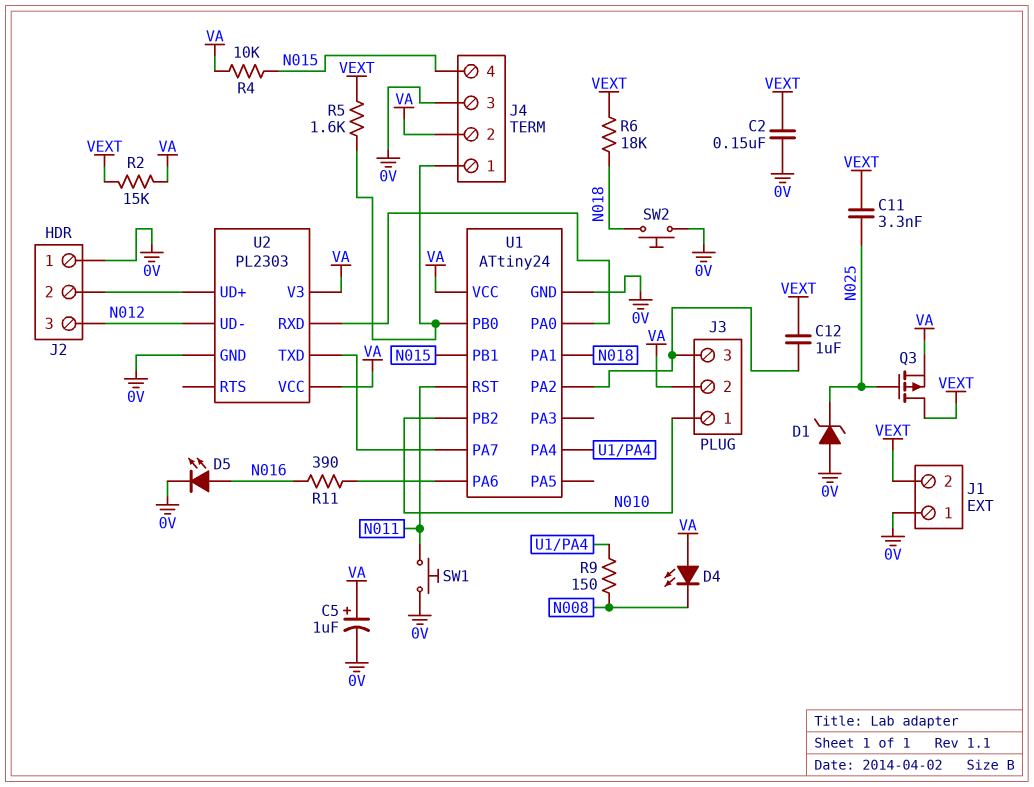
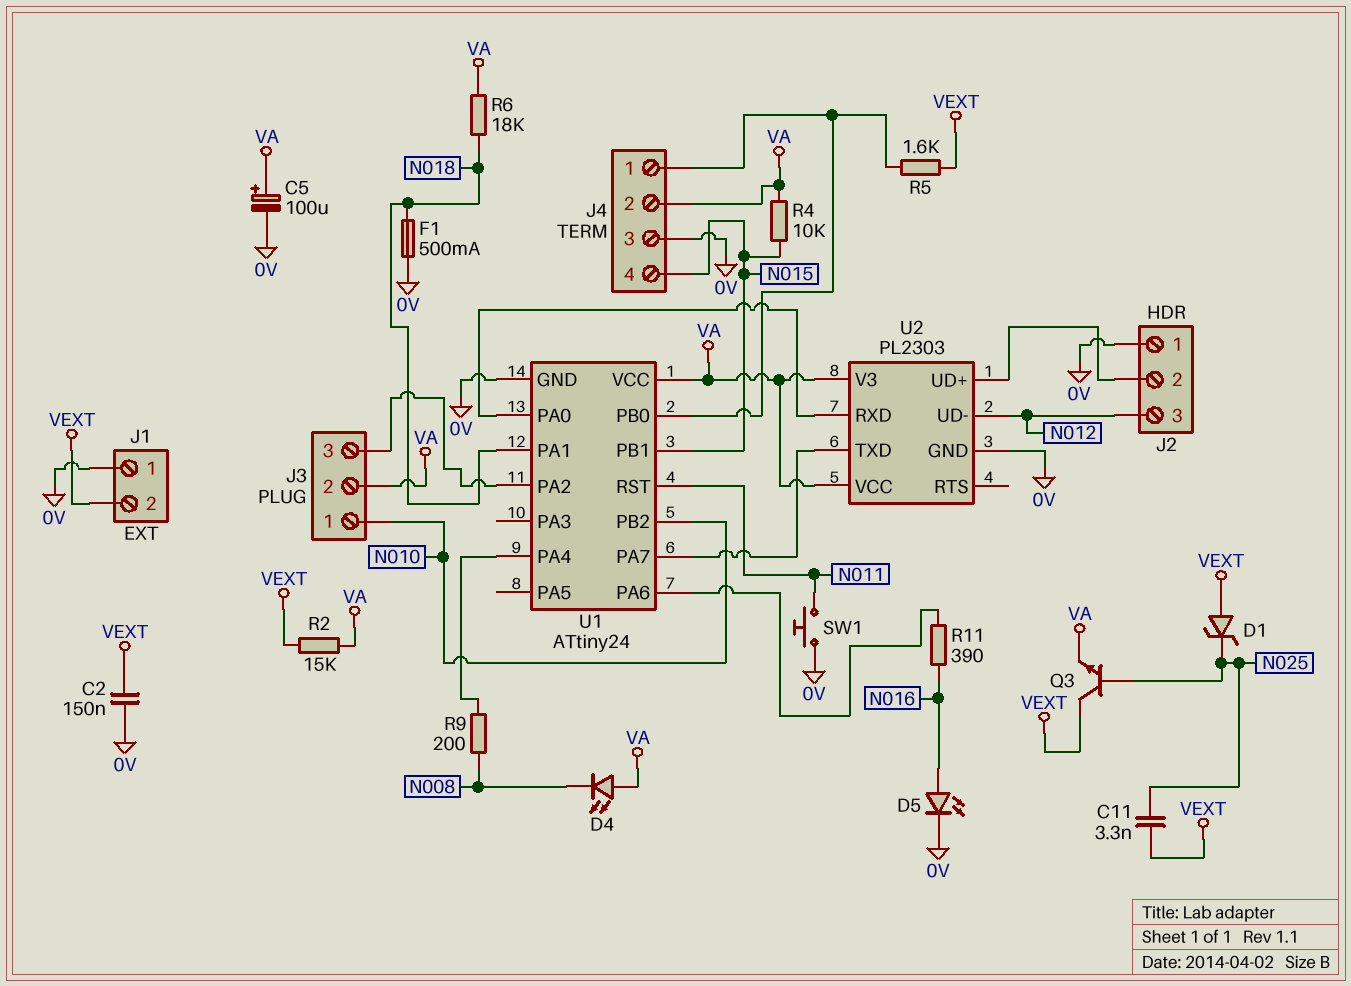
C5: 1uF (plus VA, minus 0V) -> 100uF (plus VA, minus 0V)
C12: 1uF (J3/3, VEXT) -> none
D1: zener (A 0V, K N025) -> zener (A VEXT, K N025)
F1: none -> 500mA (0V, N018)
Q3: PMOS (G N025, D VEXT, S VA) -> NPN (B N025, C VEXT, E VA)
R6: 18k (N018, VEXT) -> 18k (N018, VA)
R9: 150 (N008, U1/PA4) -> 200 (N008, U1/PA4)
SW2: button (0V, N018) -> none

